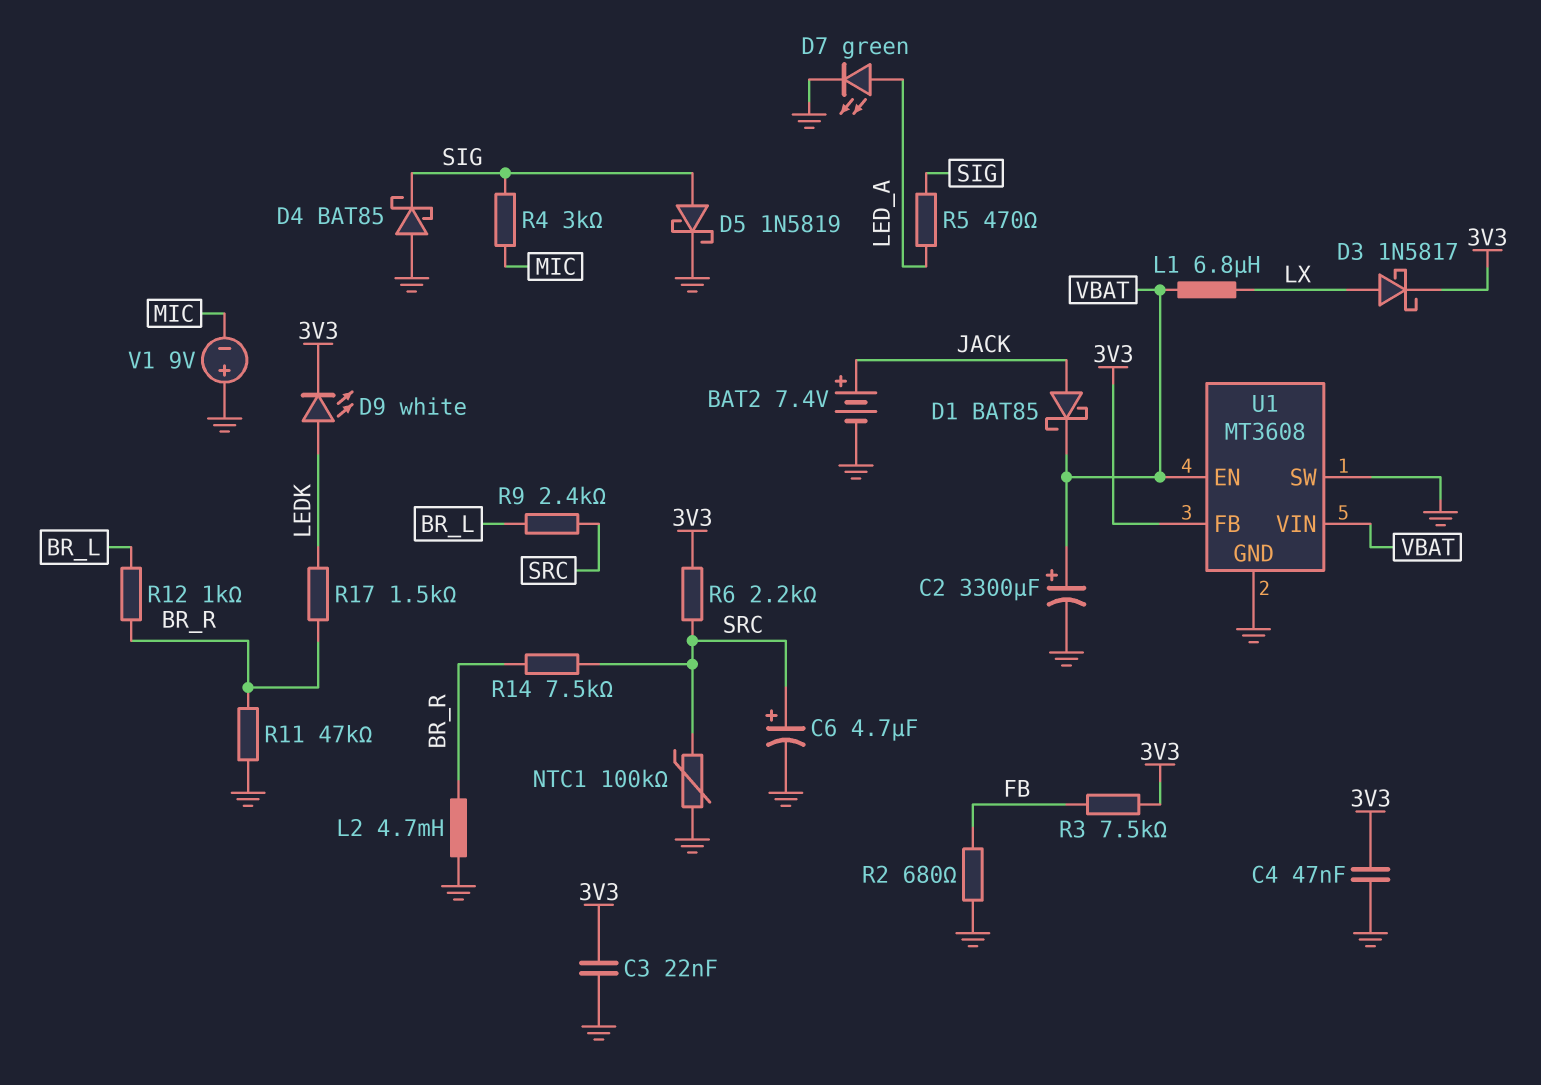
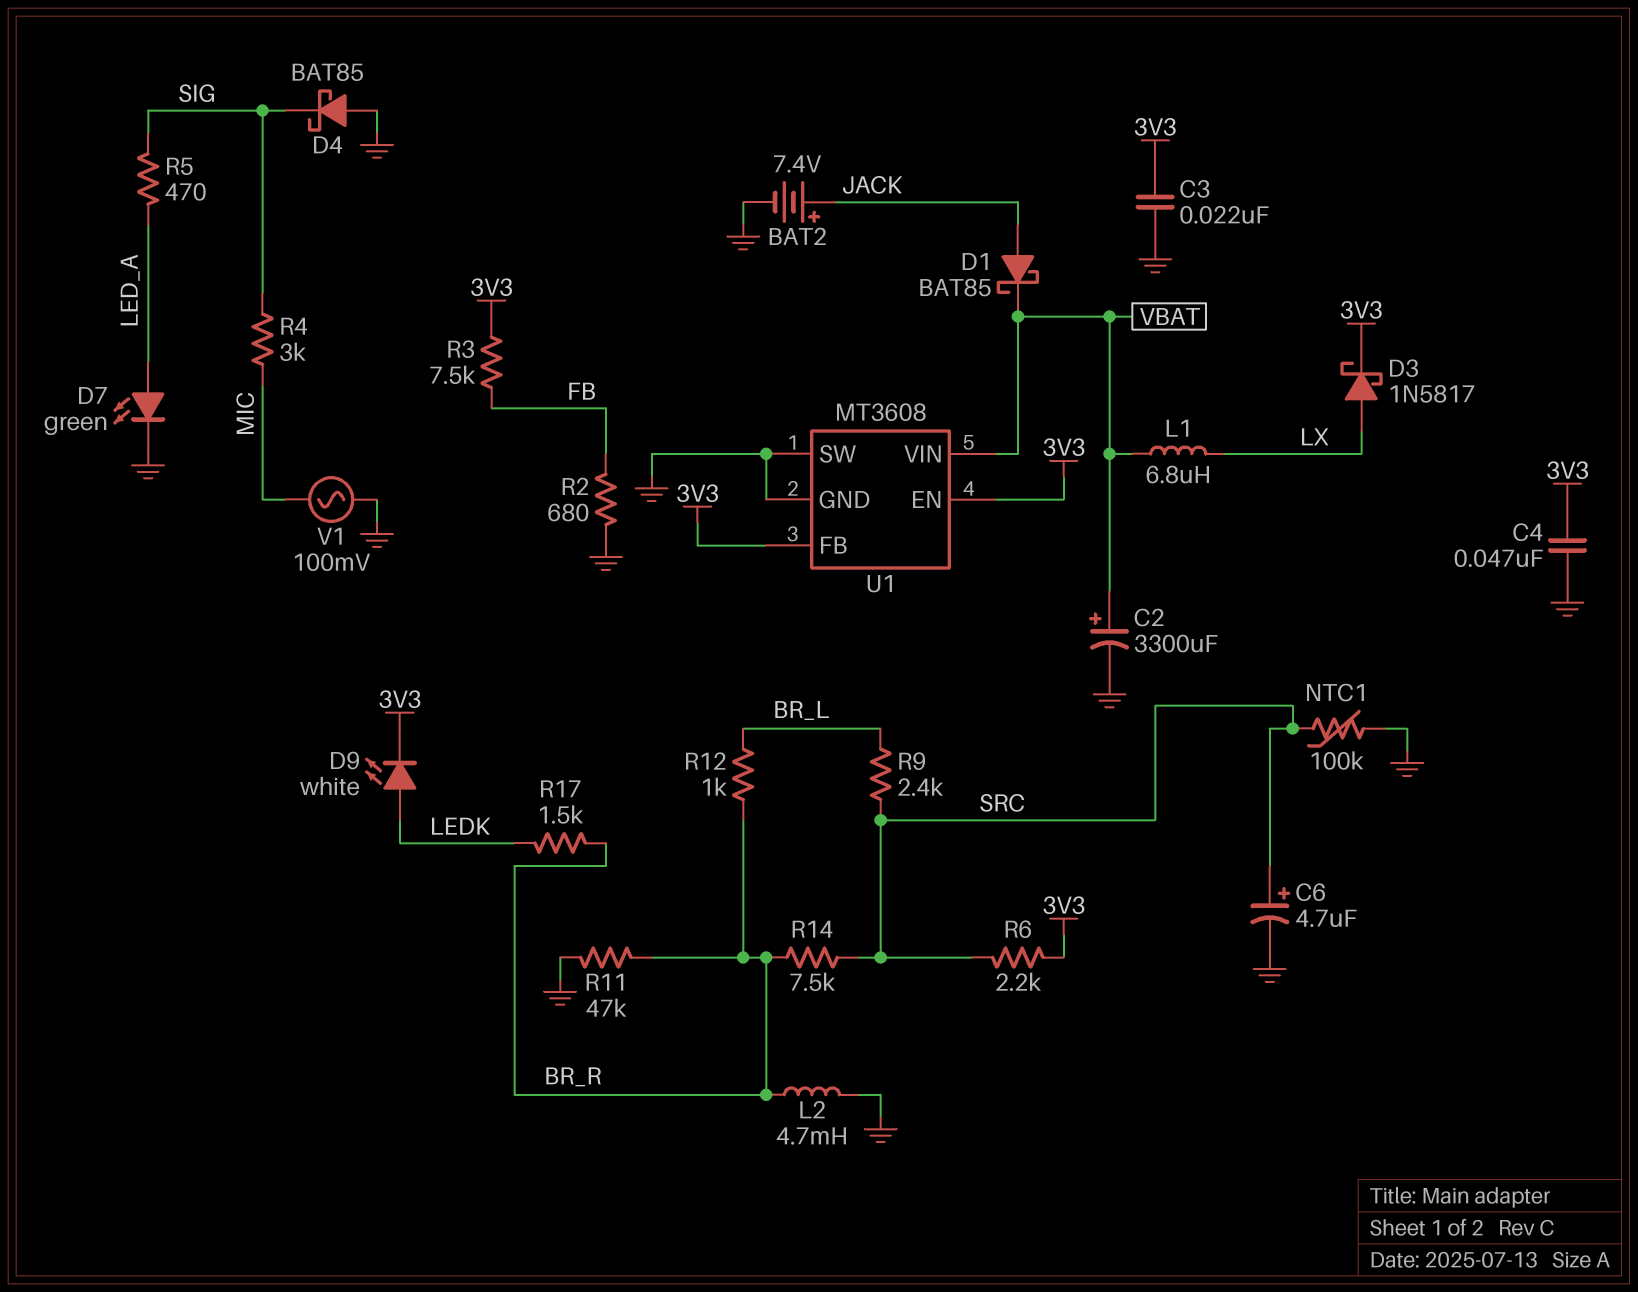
D5: schottky 1N5819 (A SIG, K GND) -> none
U1 pin EN: VBAT -> 3V3
V1: 9V (plus GND, minus MIC) -> AC 100mV (GND, MIC)

